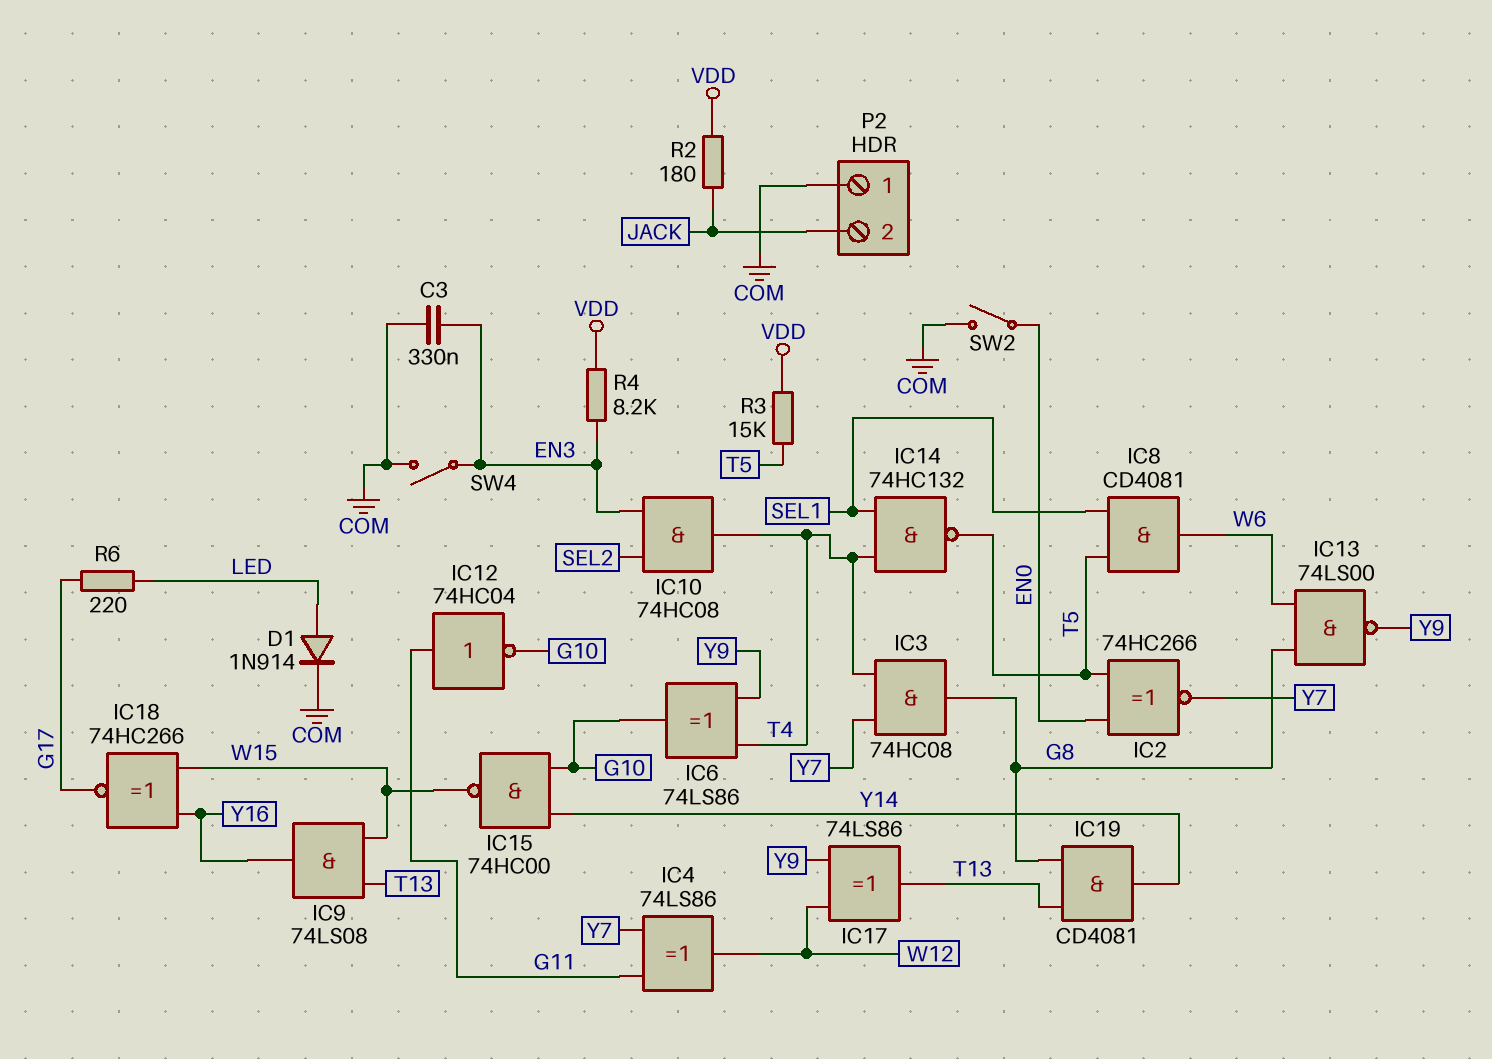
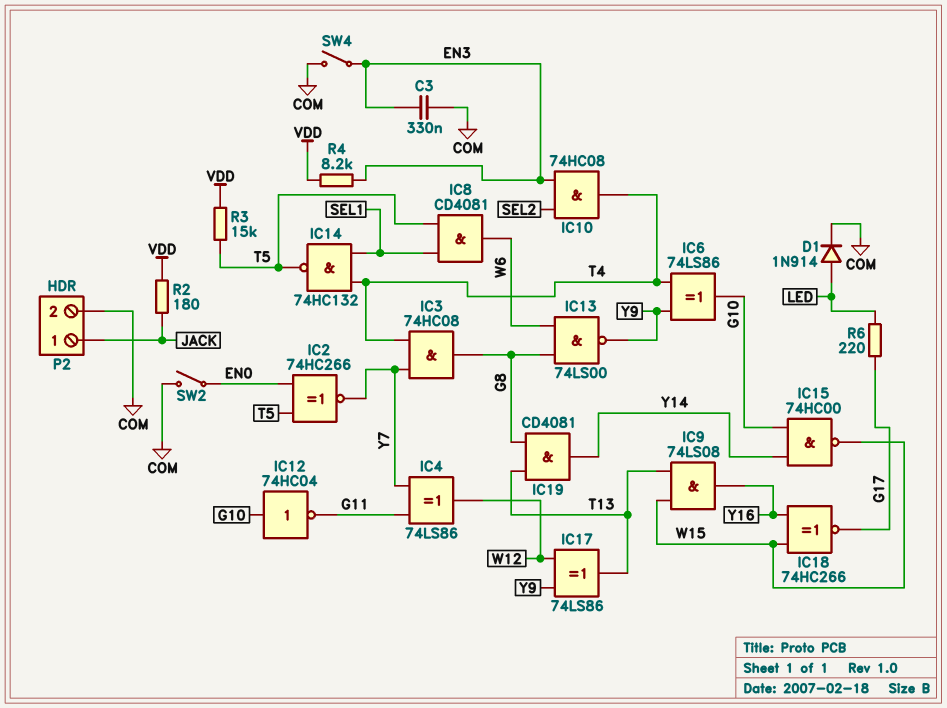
IC12: NOT 74HC04 (in G11, out G10) -> NOT 74HC04 (in G10, out G11)
P2 pin 1: COM -> JACK
P2 pin 2: JACK -> COM

